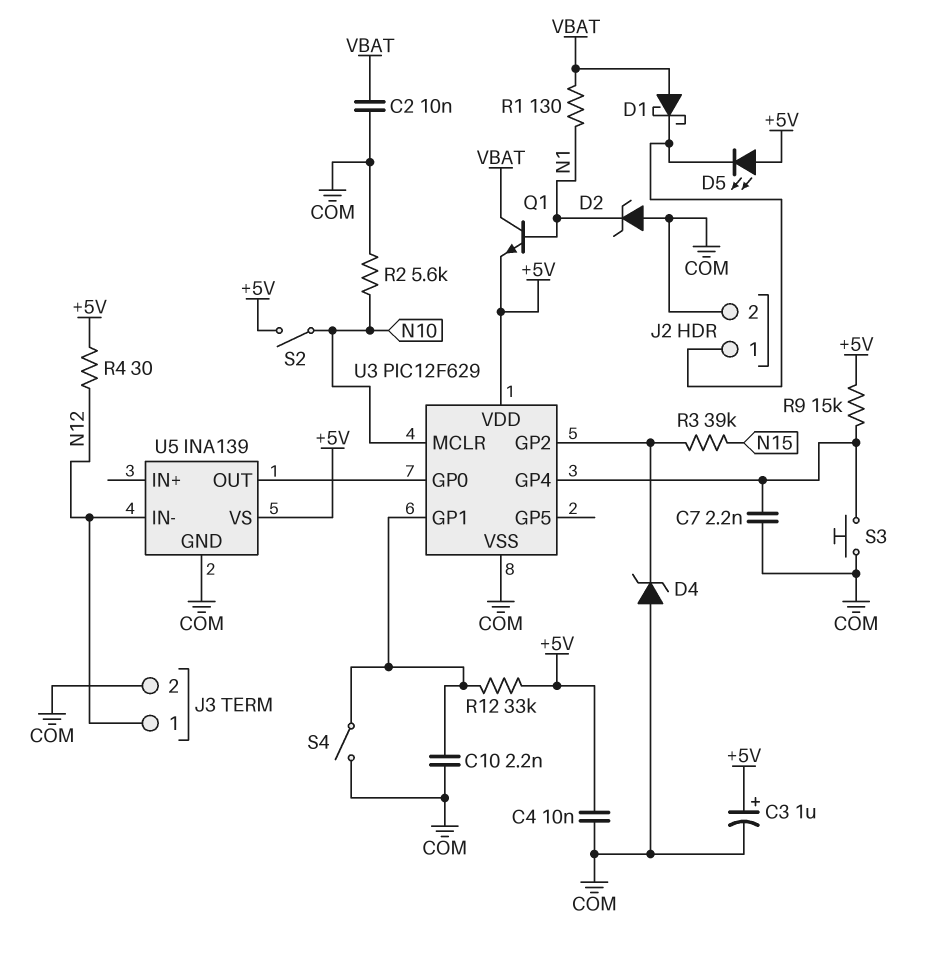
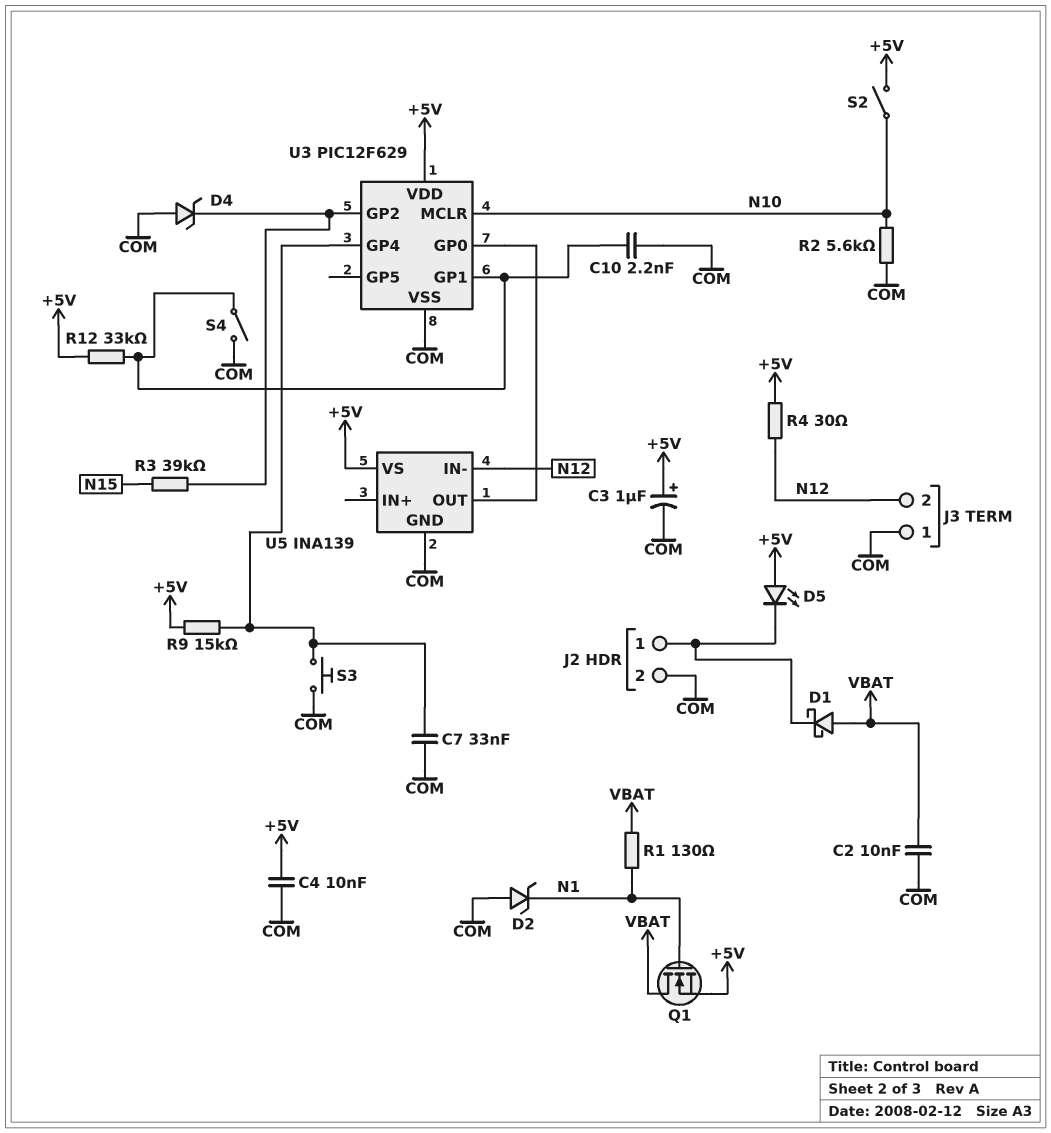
C7: 2.2nF (COM, U3/GP4) -> 33nF (COM, U3/GP4)
J3 pin 1: N12 -> COM
J3 pin 2: COM -> N12
Q1: NPN (B N1, C VBAT, E +5V) -> NMOS (G N1, D VBAT, S +5V)

